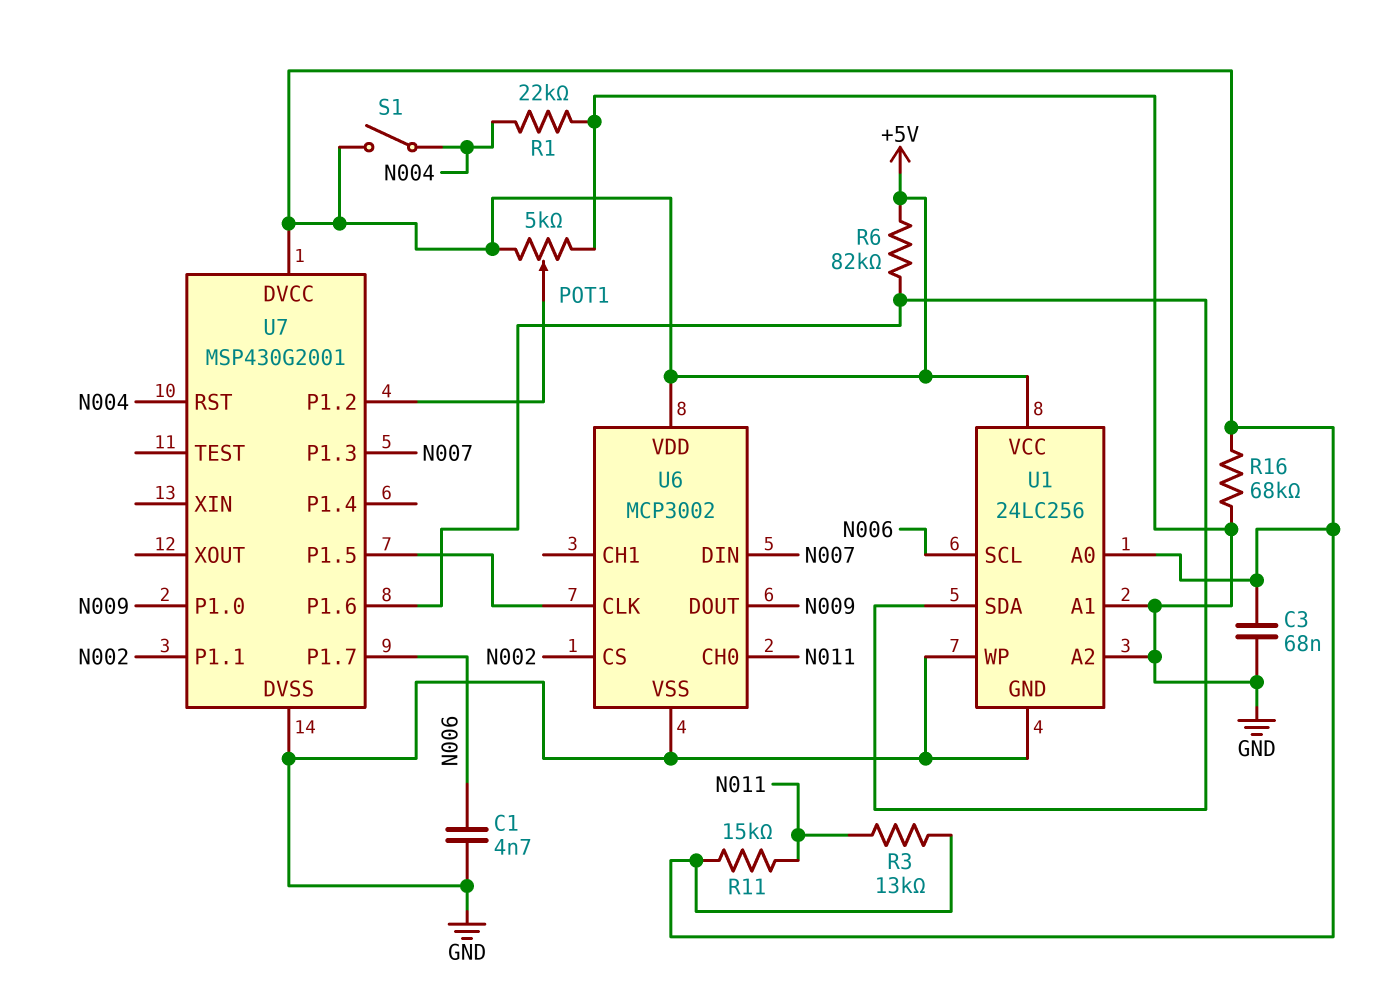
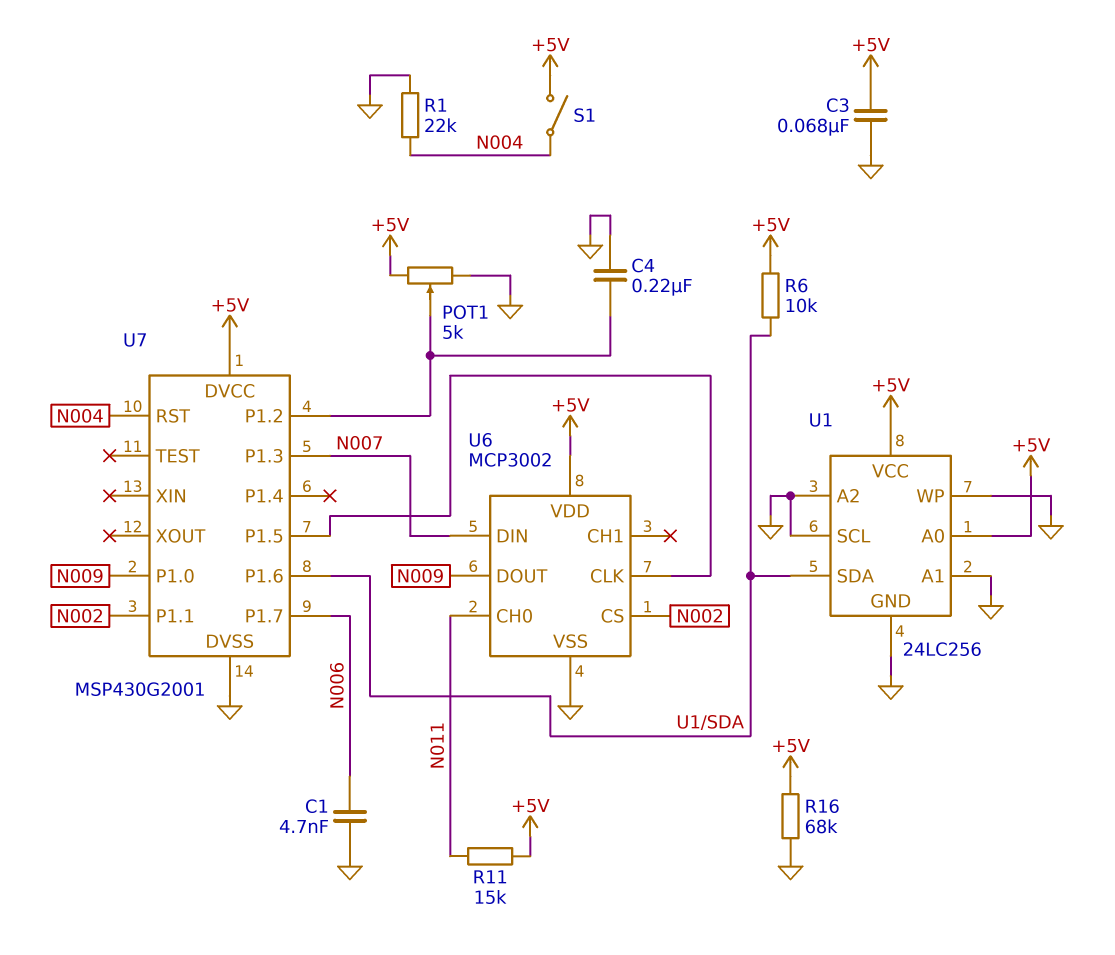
C4: none -> 220nF (GND, U7/P1.2)
R3: 13k (+5V, N011) -> none
R6: 82k (+5V, U1/SDA) -> 10k (+5V, U1/SDA)
U1 pin SCL: N006 -> GND

